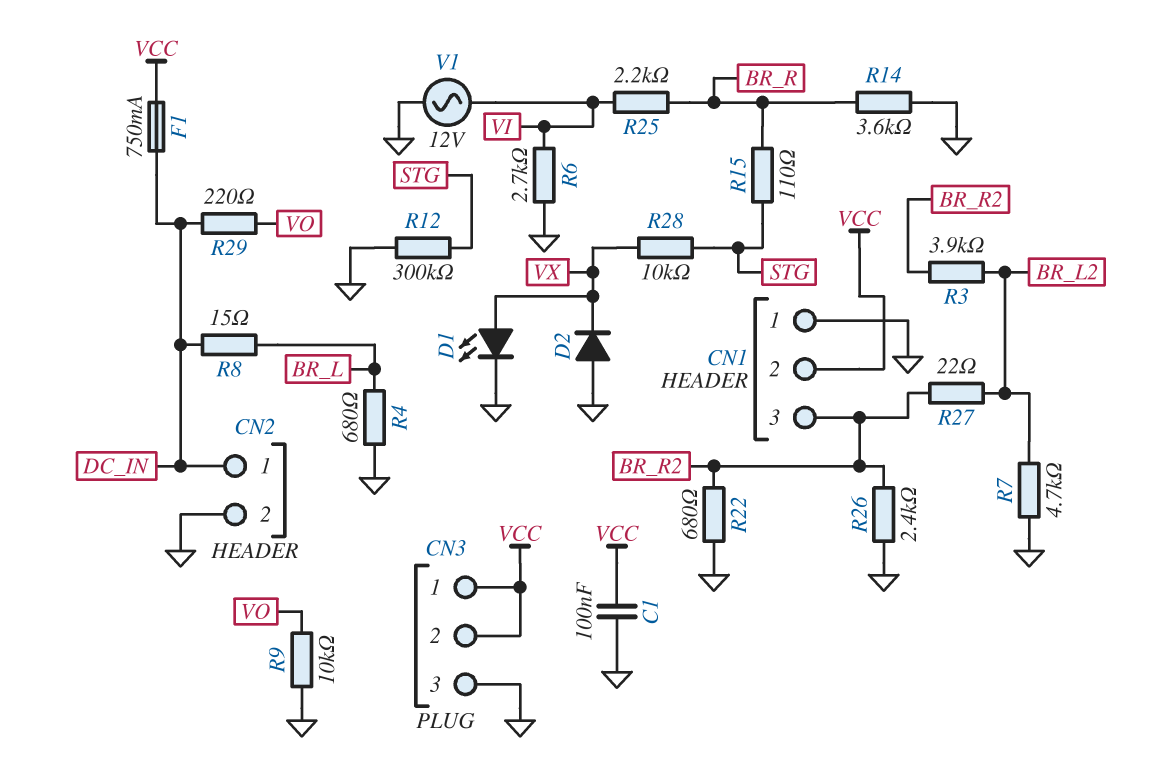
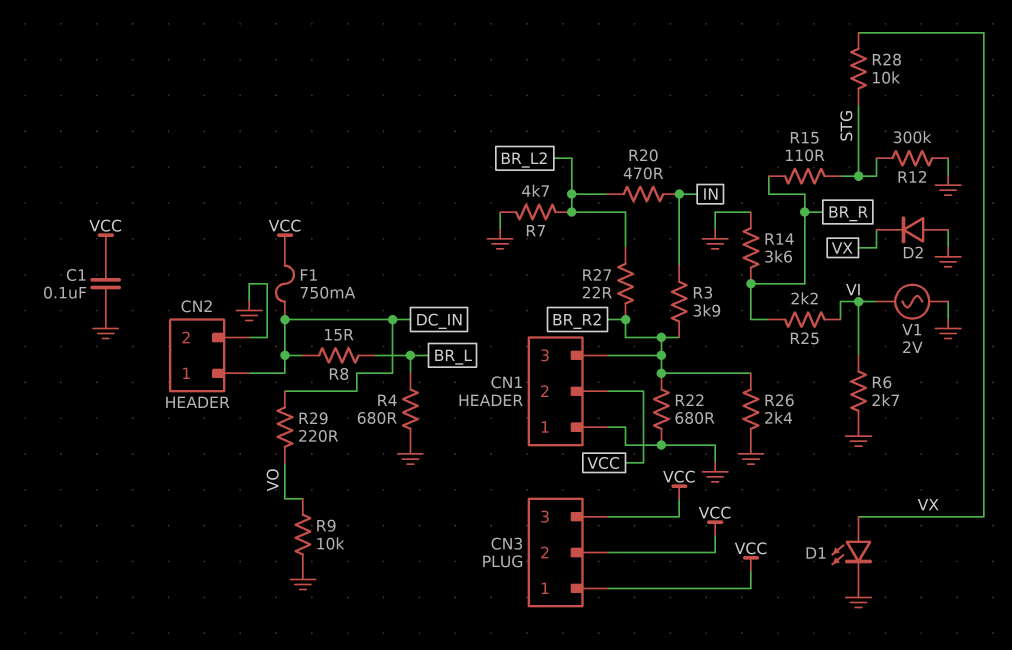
CN3 pin 3: GND -> VCC
R3: 3.9k (BR_L2, BR_R2) -> 3.9k (BR_R2, IN)
R20: none -> 470 (BR_L2, IN)
V1: AC 12V (GND, VI) -> AC 2V (GND, VI)

